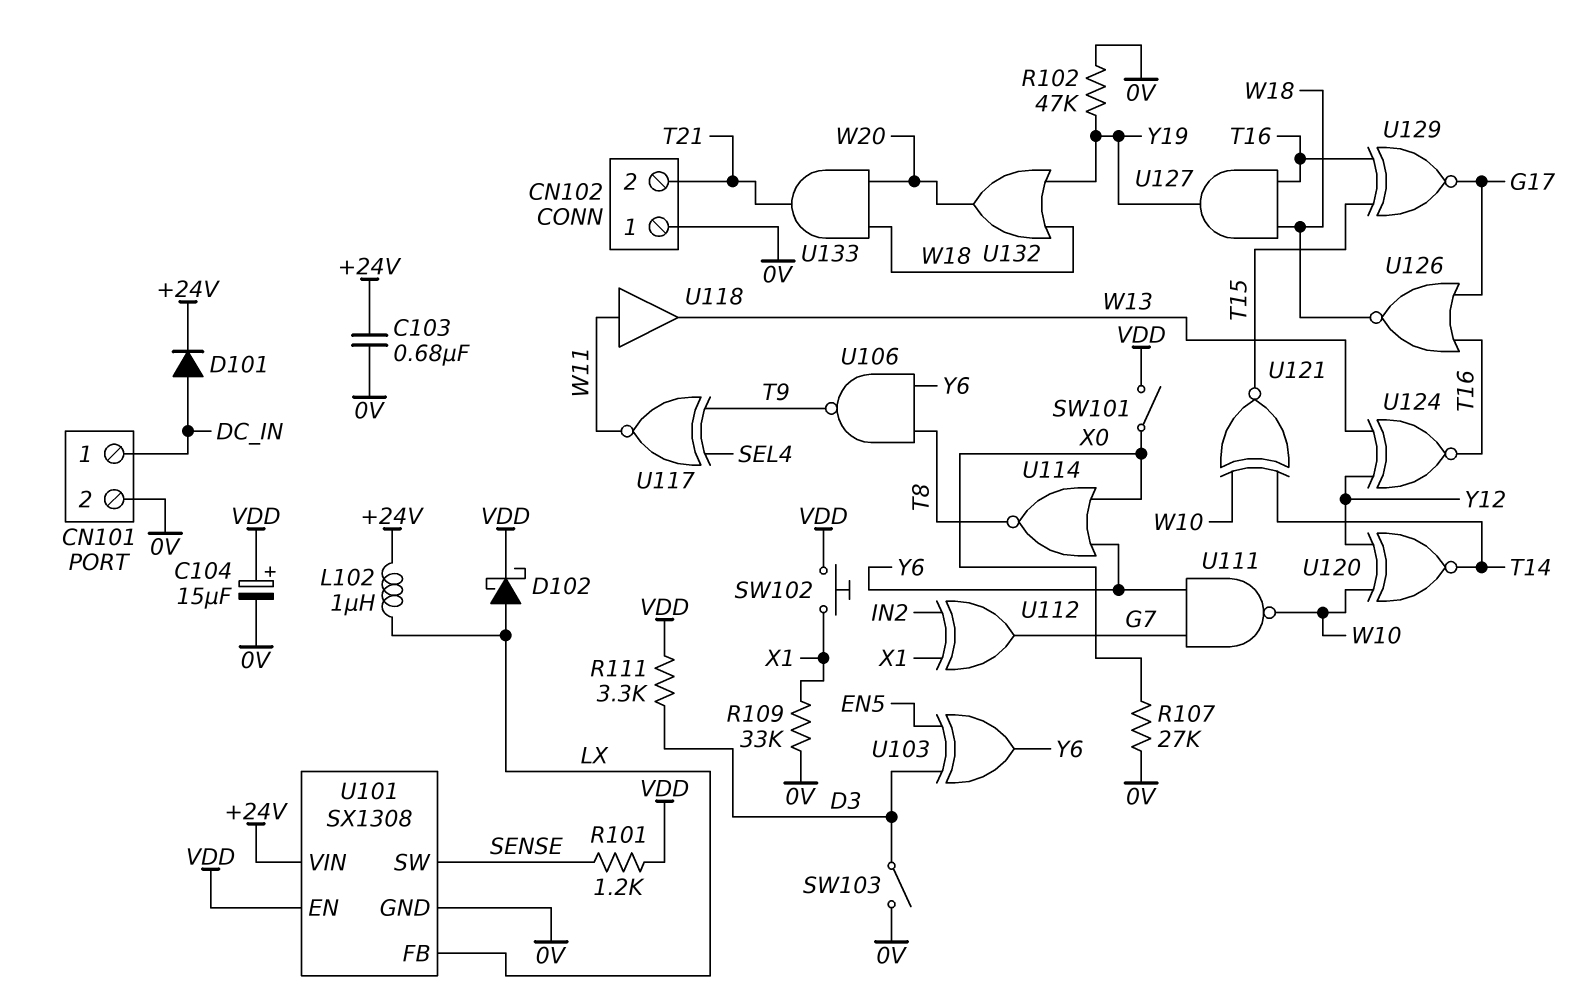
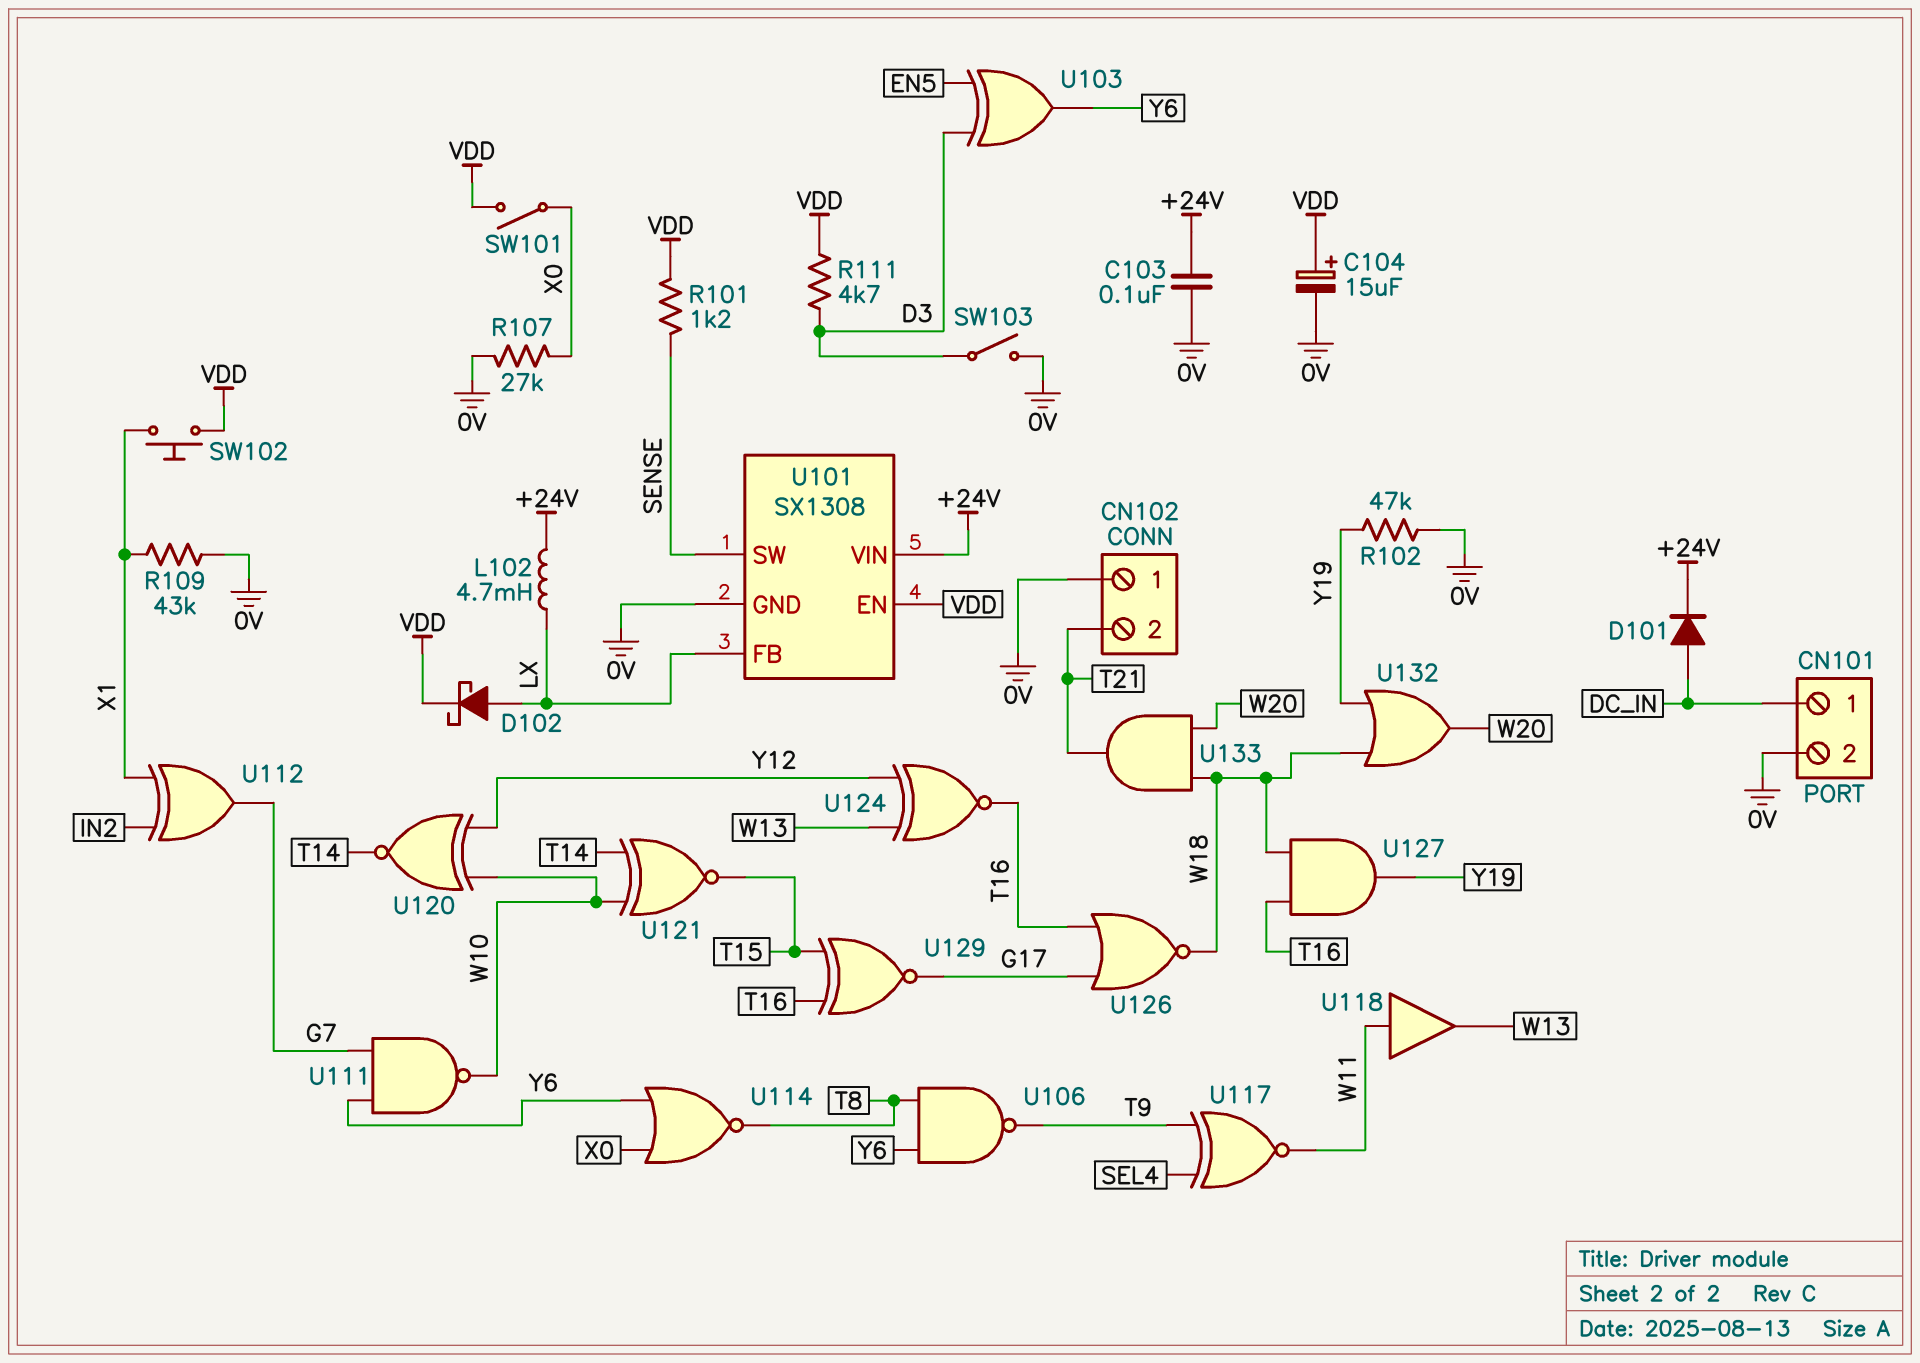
C103: 680nF (+24V, 0V) -> 100nF (+24V, 0V)
L102: 1uH (+24V, LX) -> 4.7mH (+24V, LX)
R109: 33k (0V, X1) -> 43k (0V, X1)
R111: 3.3k (D3, VDD) -> 4.7k (D3, VDD)

